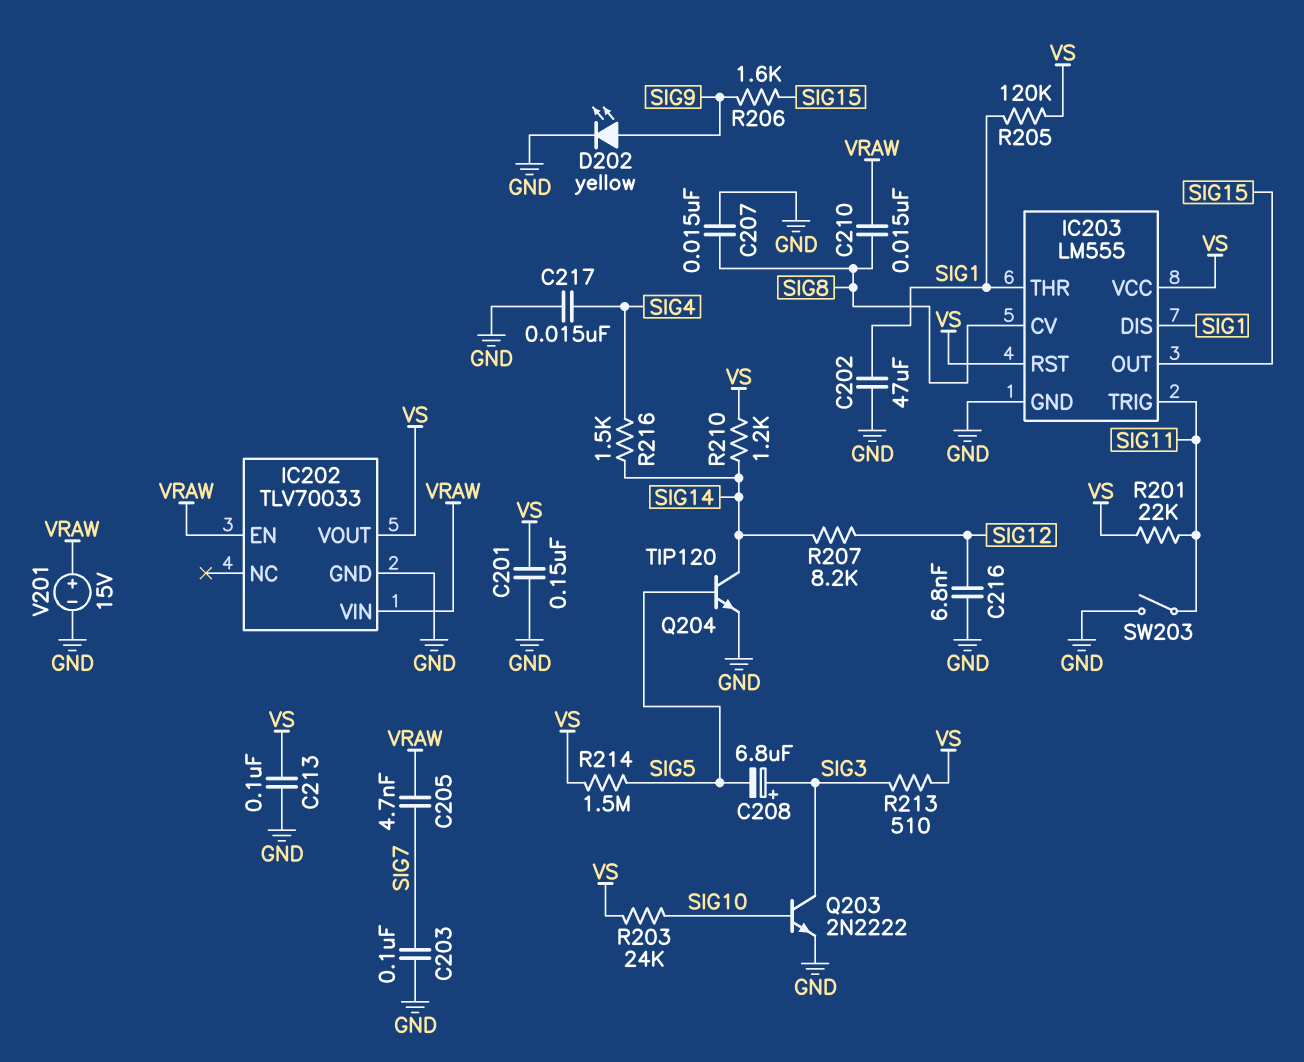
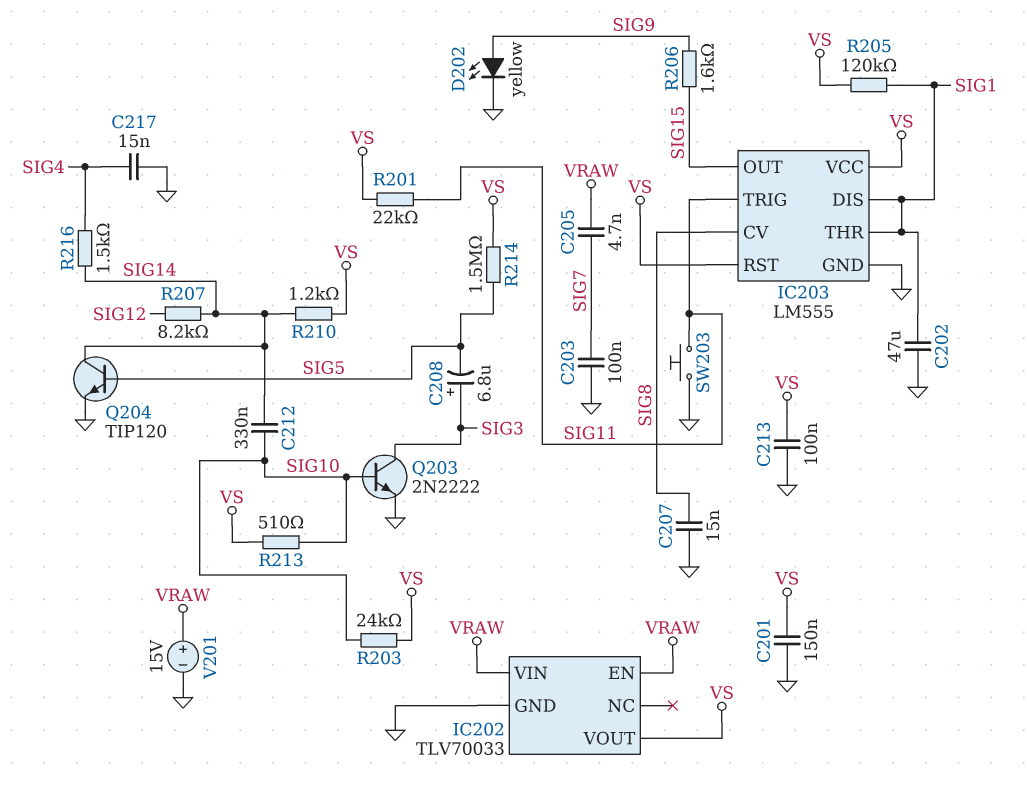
C210: 15nF (SIG8, VRAW) -> none
C212: none -> 330nF (SIG10, SIG14)
C216: 6.8nF (GND, SIG12) -> none
R213: 510 (SIG3, VS) -> 510 (SIG10, VS)
SW203: switch (GND, SIG11) -> button (GND, SIG11)

